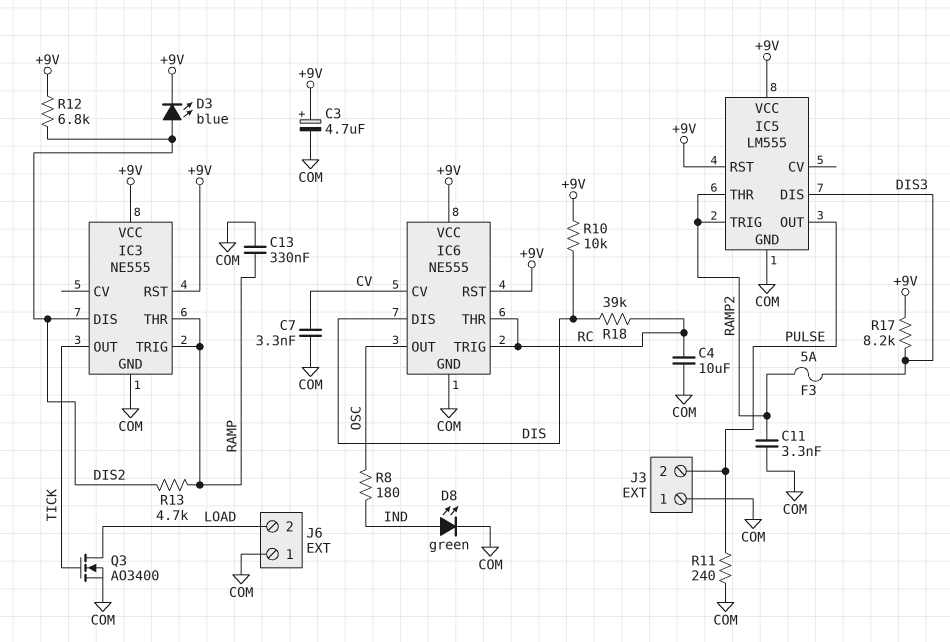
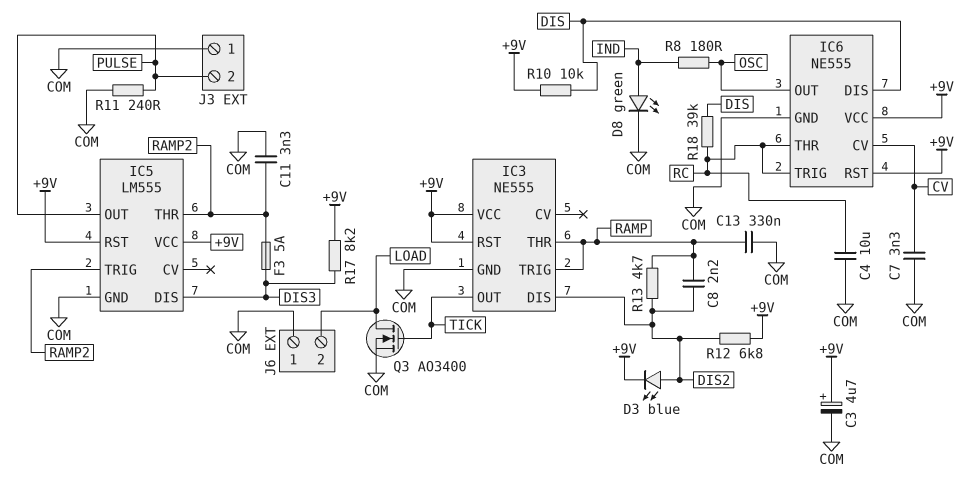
C8: none -> 2.2nF (DIS2, RAMP)

